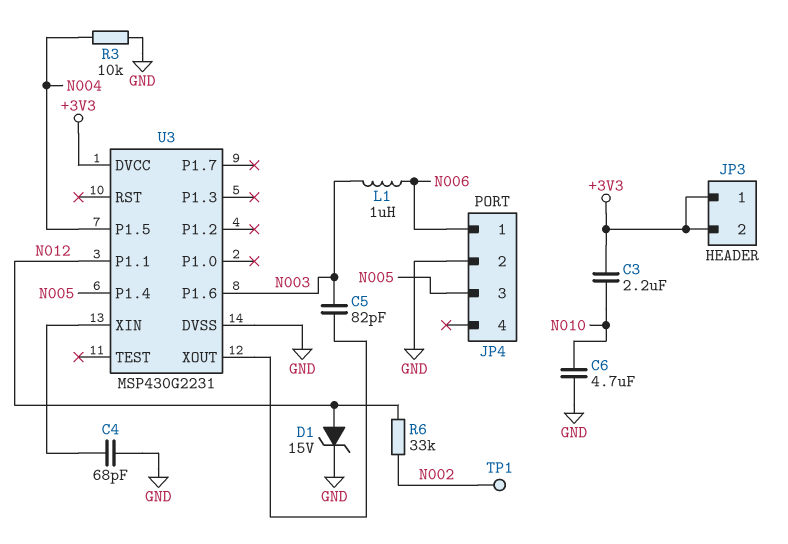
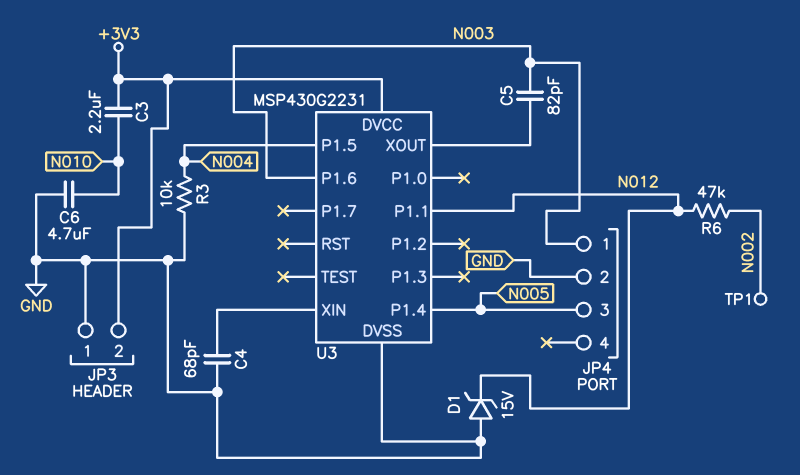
D1: zener 15V (A N012, K GND) -> zener 15V (A GND, K N012)
JP3 pin 1: +3V3 -> GND
JP4 pin 1: N006 -> N003
L1: 1uH (N003, N006) -> none
R6: 33k (N002, N012) -> 47k (N002, N012)

